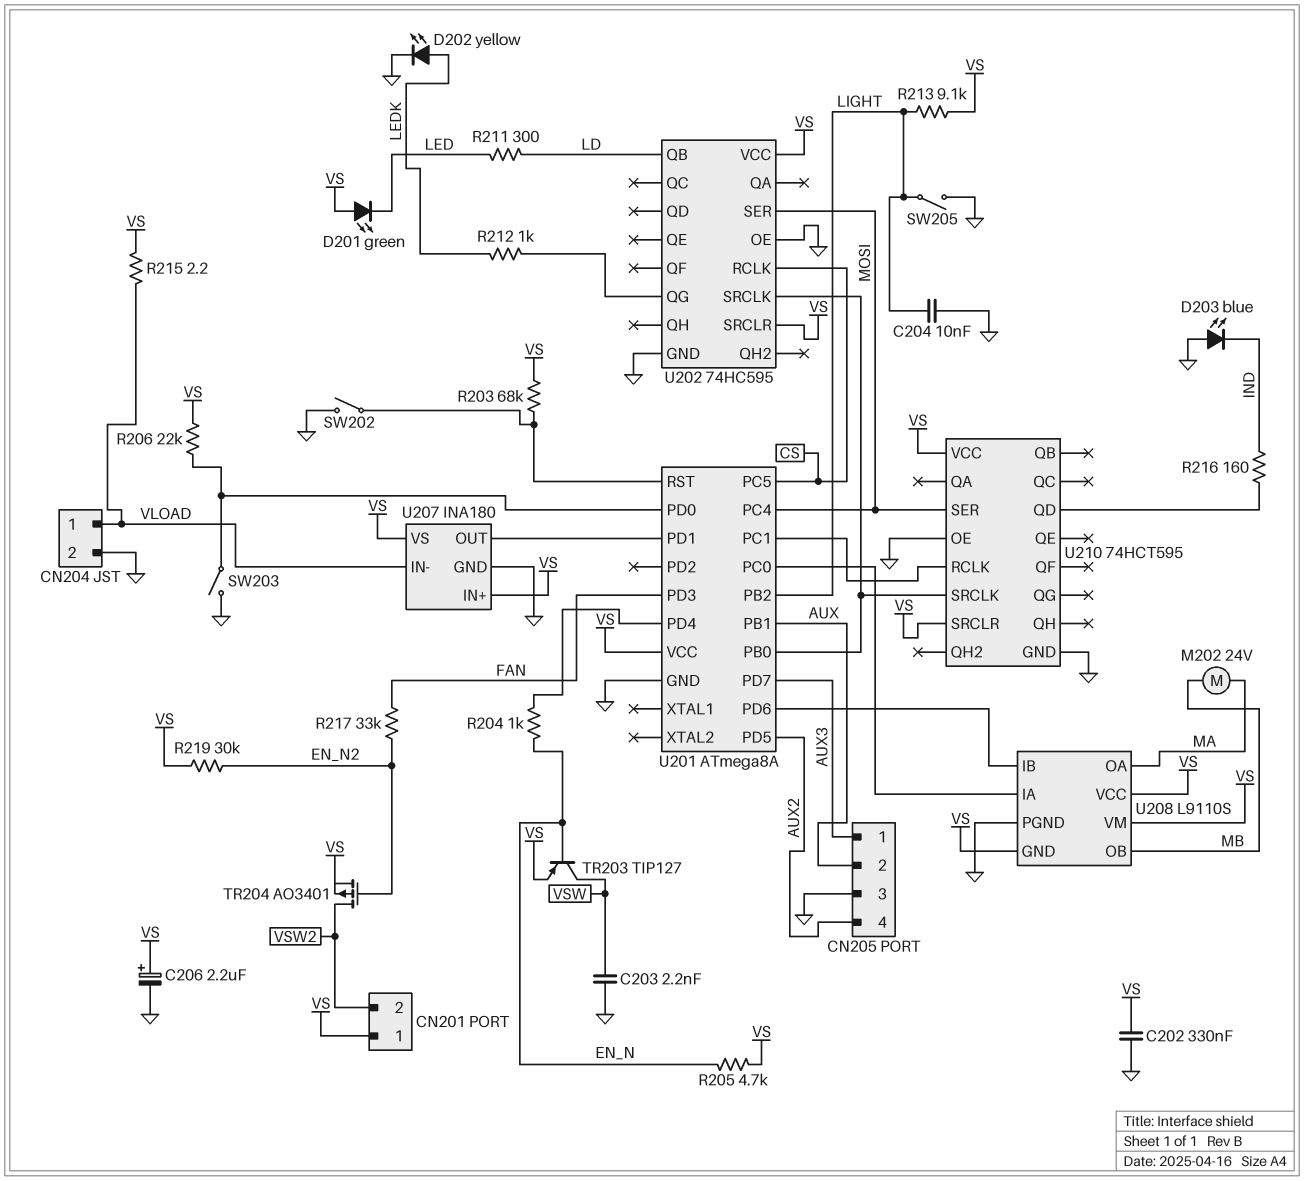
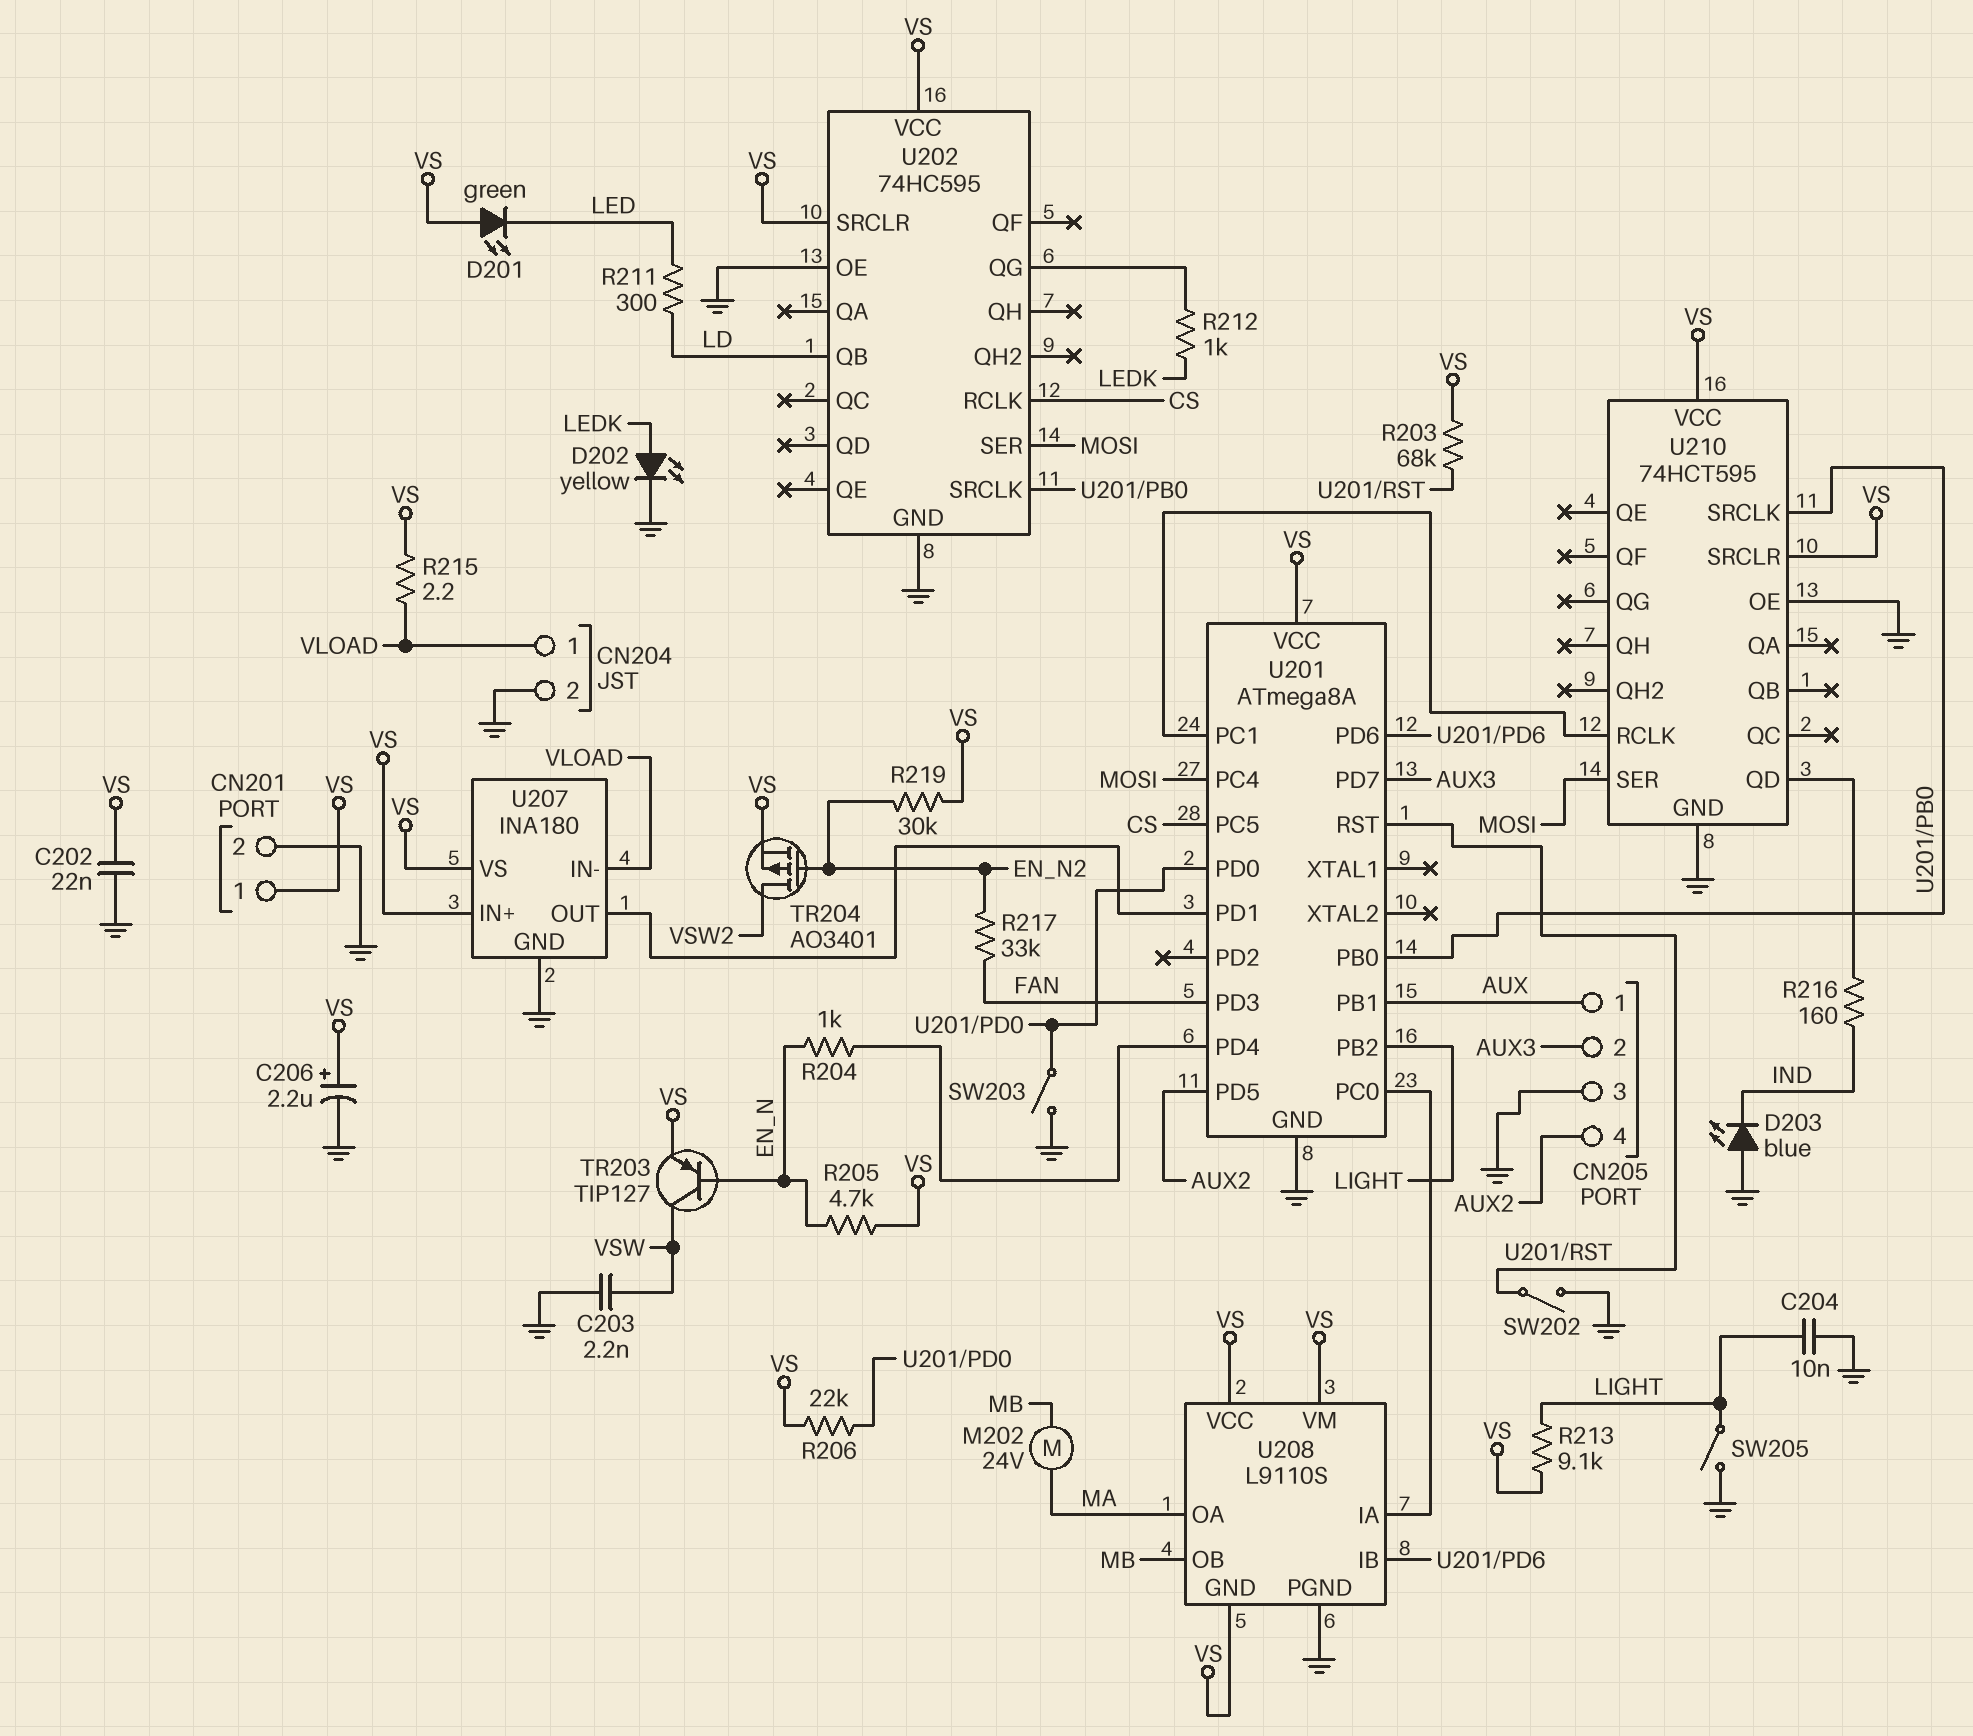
C202: 330nF (GND, VS) -> 22nF (GND, VS)
CN201 pin 2: VSW2 -> GND
CN205 pin 1: AUX3 -> AUX
CN205 pin 2: AUX -> AUX3

